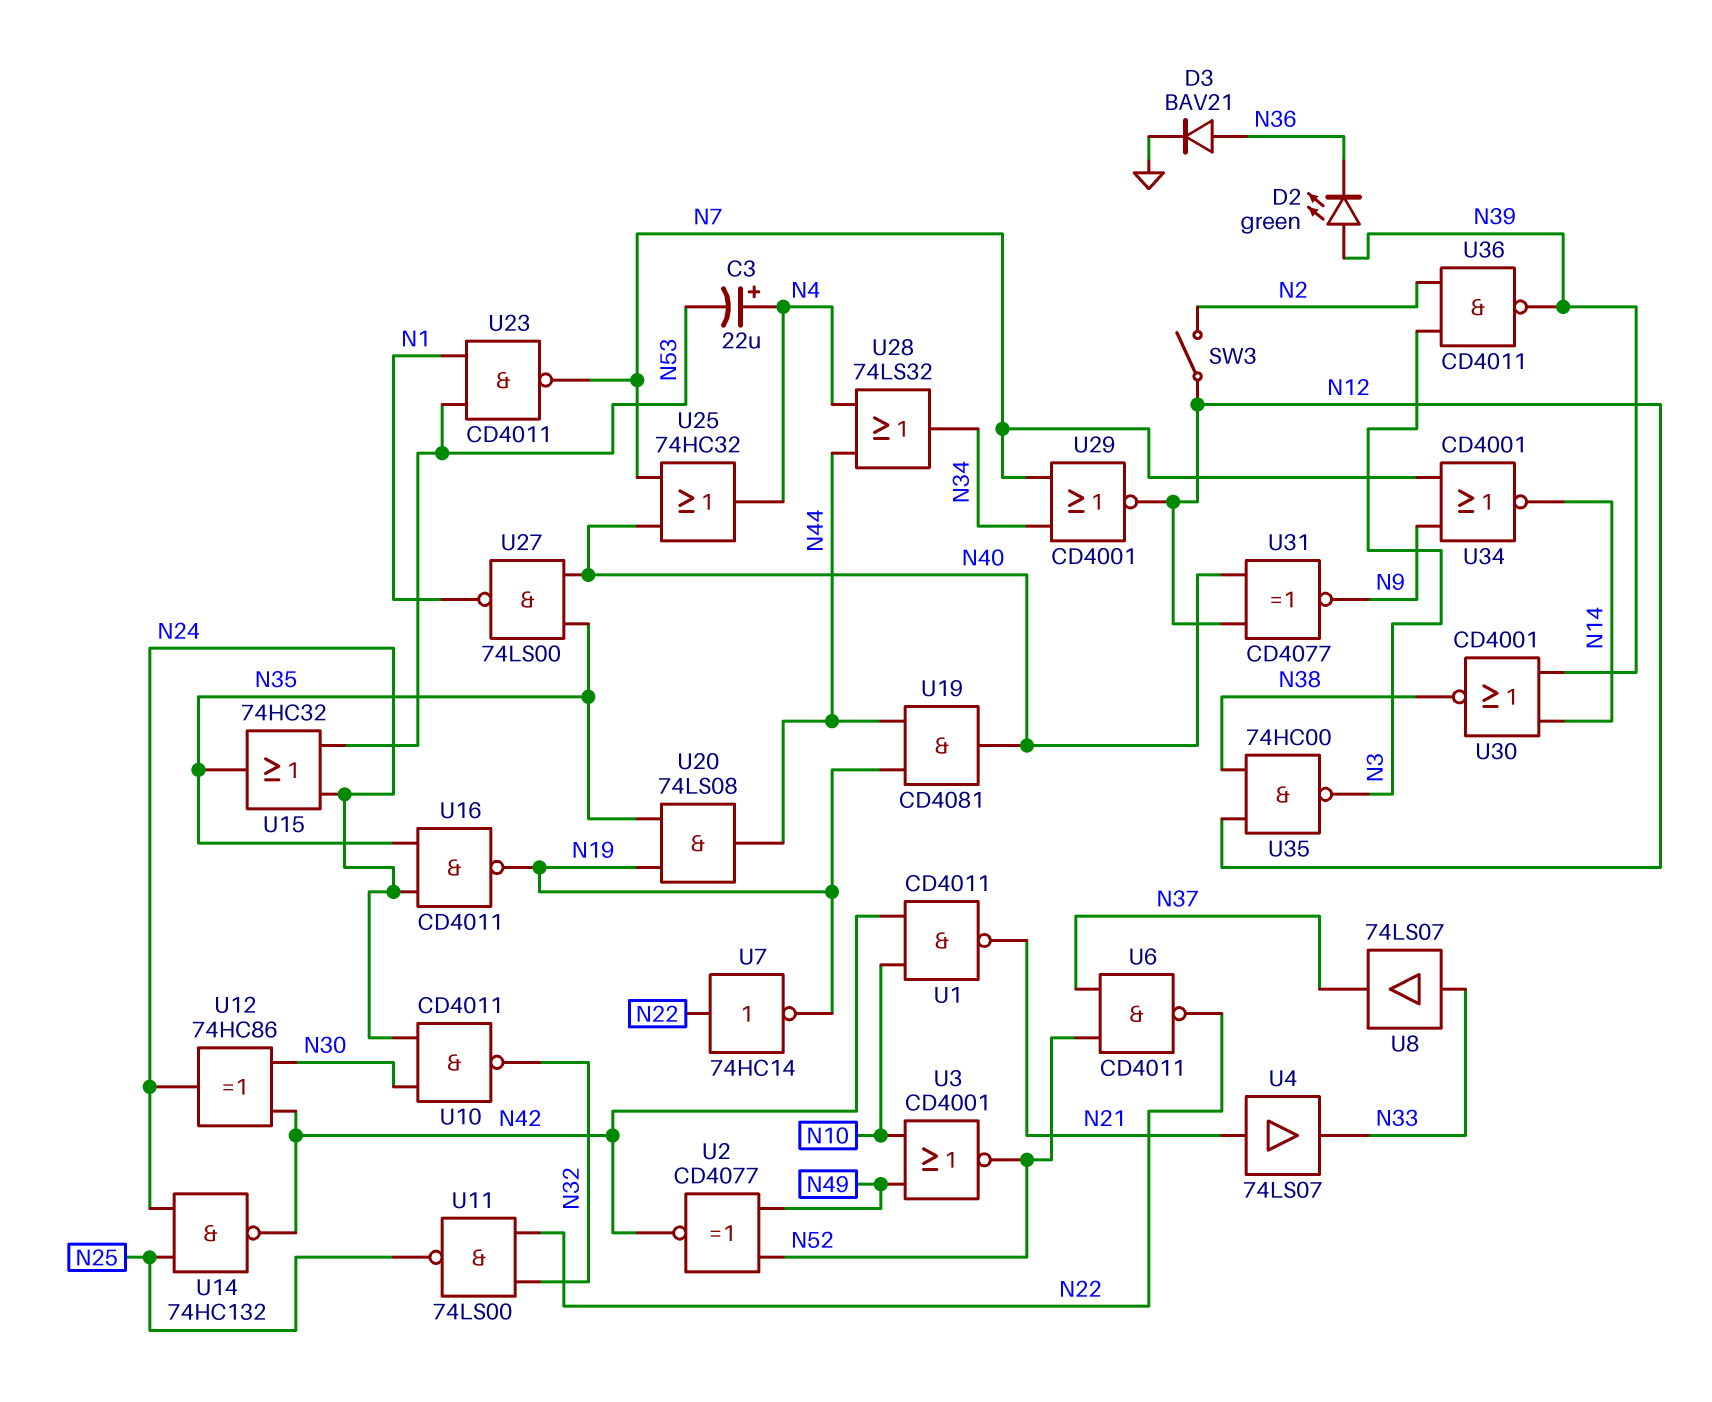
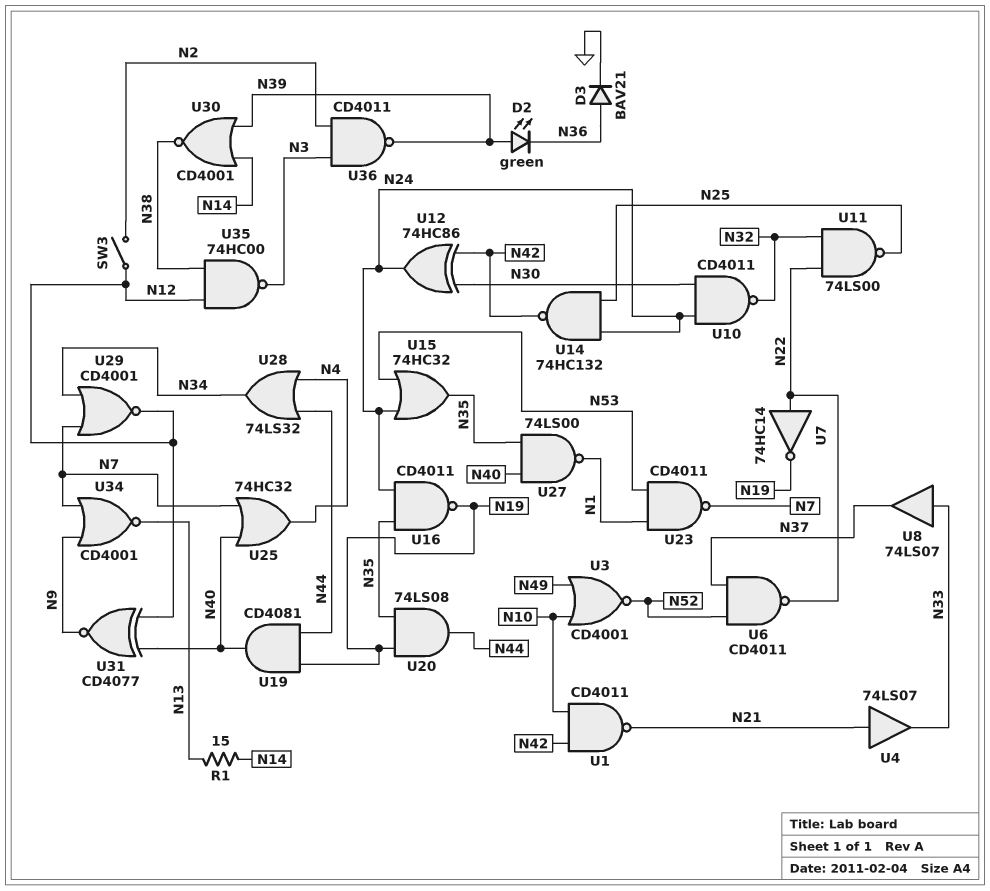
C3: 22uF (plus N4, minus N53) -> none
R1: none -> 15 (N13, N14)
U2: XNOR CD4077 (in N49, in N52, out N42) -> none
U34: NOR CD4001 (in N7, in N9, out N14) -> NOR CD4001 (in N7, in N9, out N13)

